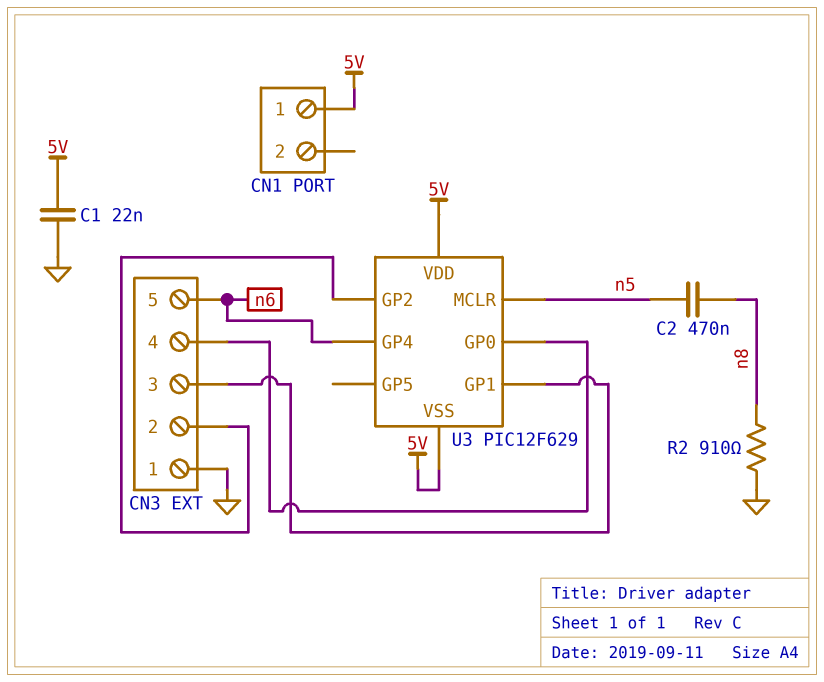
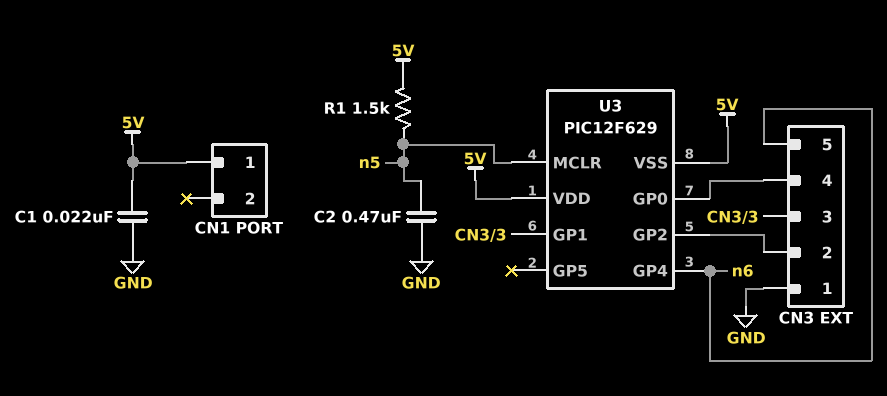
C2: 470nF (n5, n8) -> 470nF (GND, n5)
R1: none -> 1.5k (5V, n5)
R2: 910 (GND, n8) -> none

